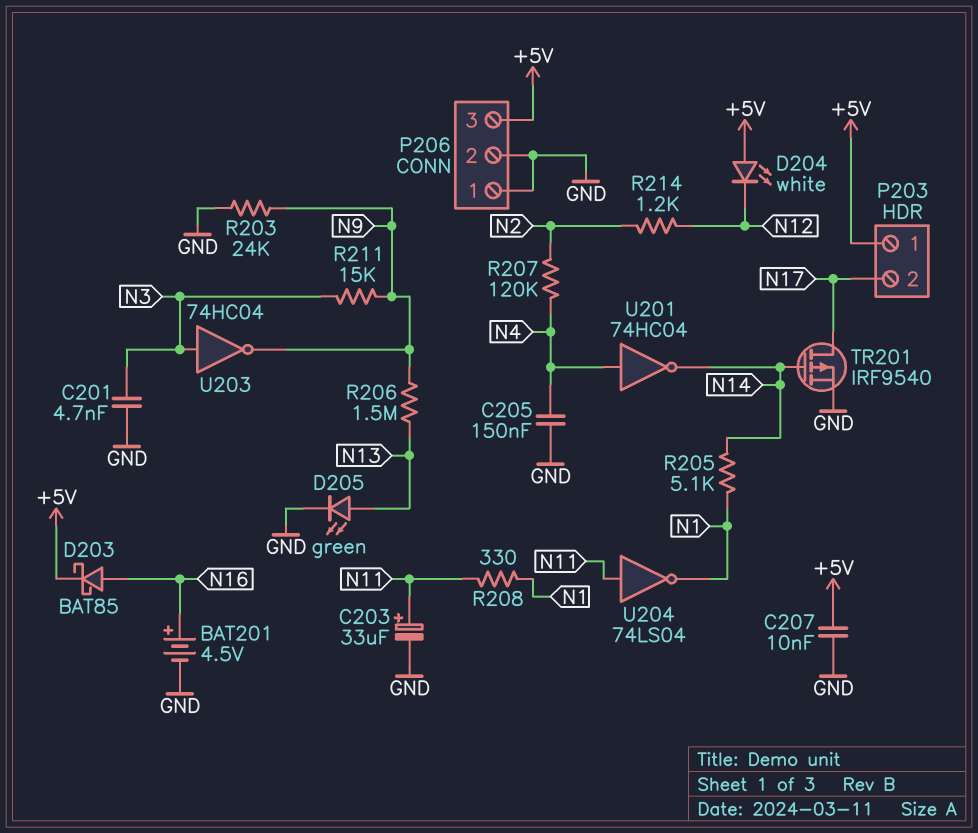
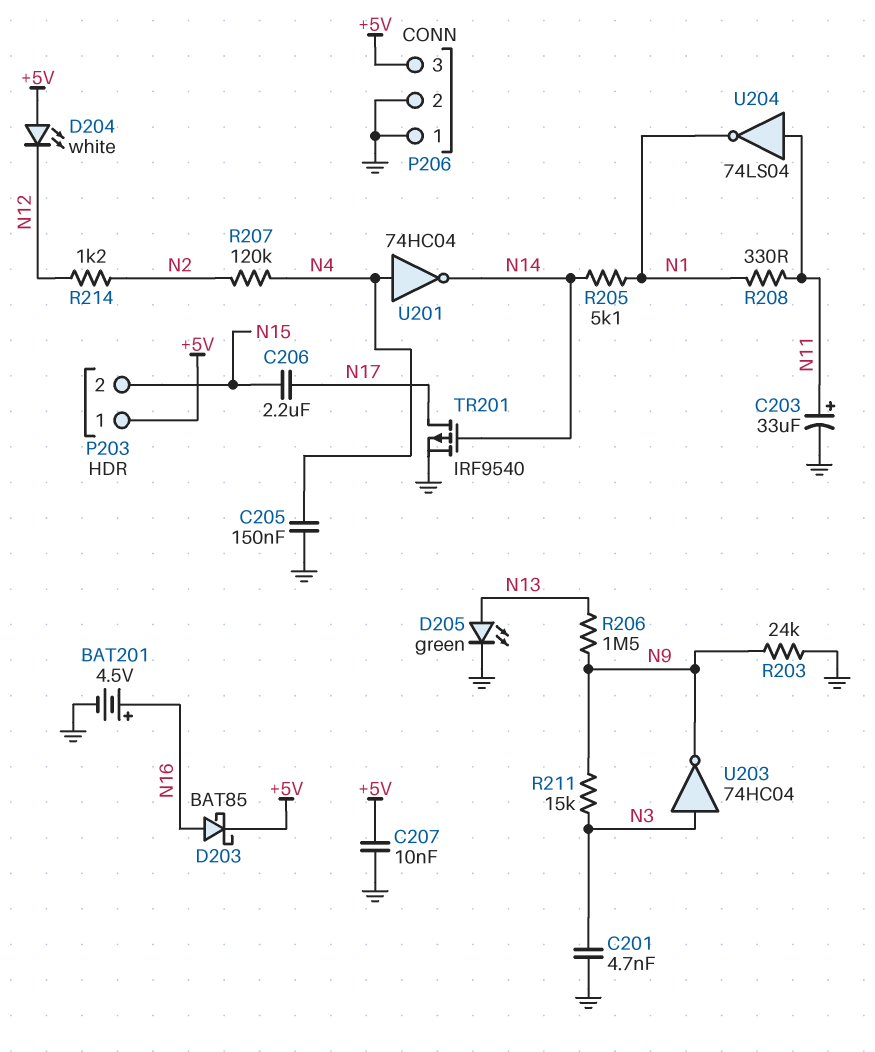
C206: none -> 2.2uF (N15, N17)
P203 pin 2: N17 -> N15

